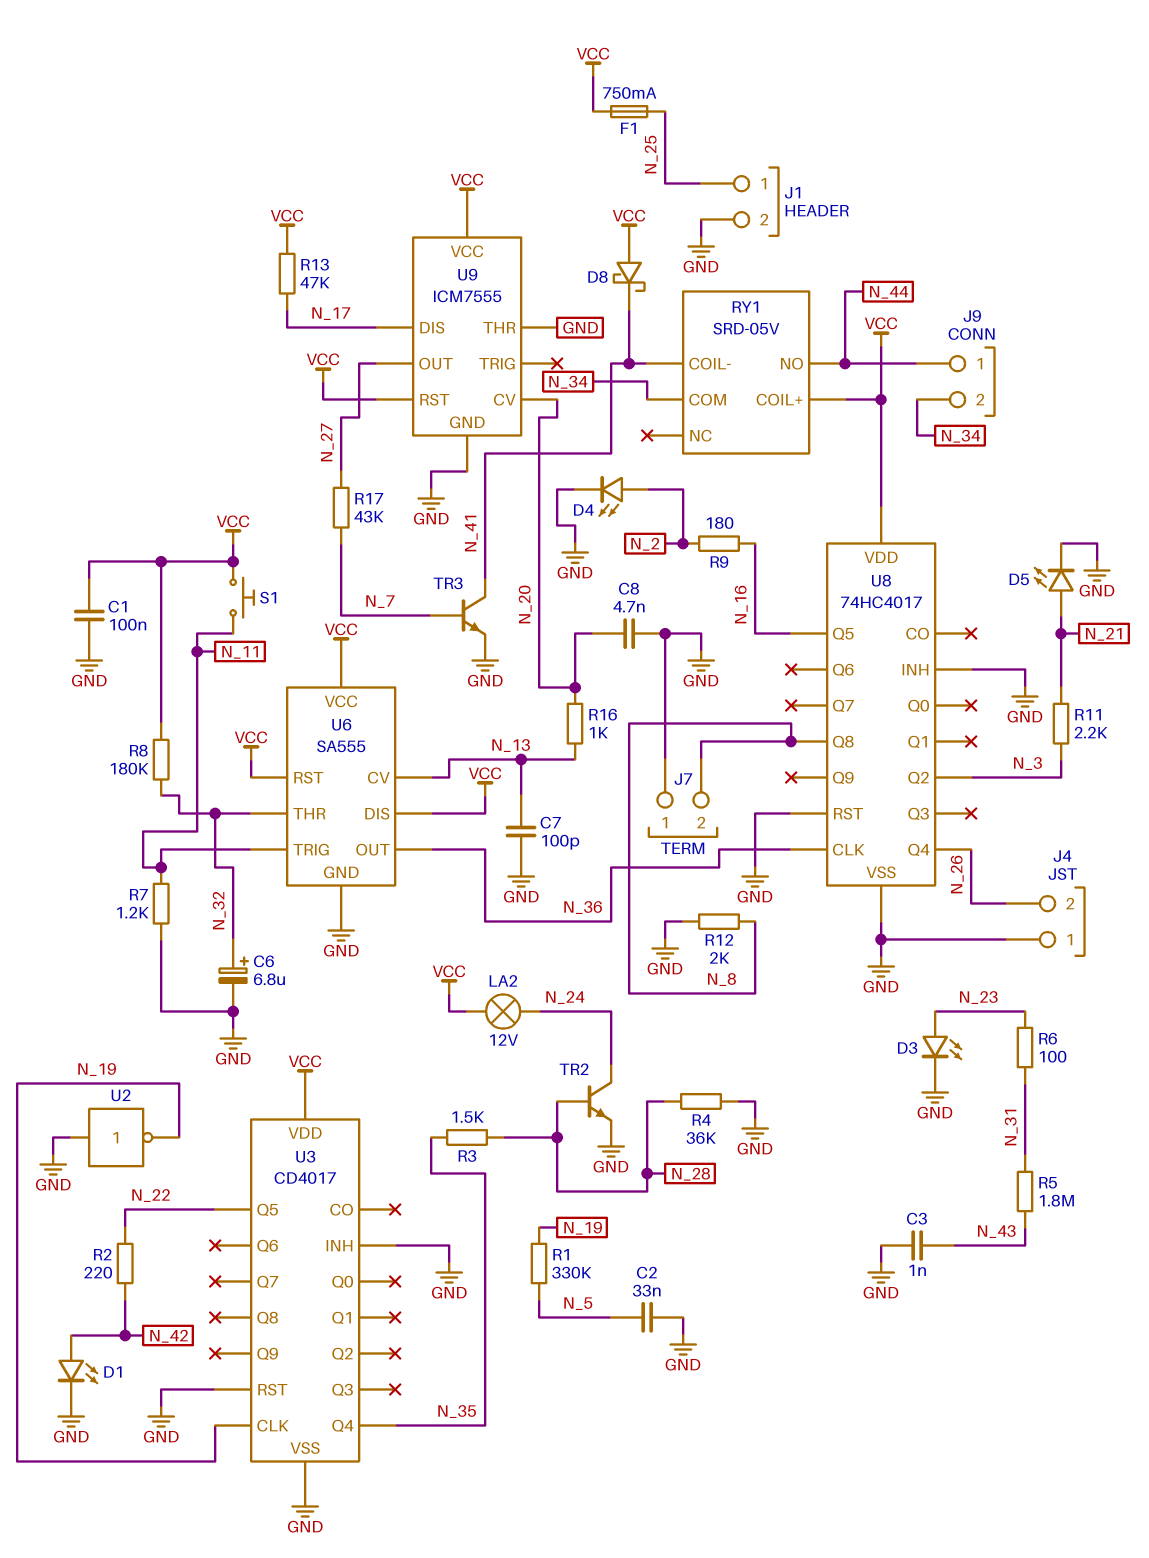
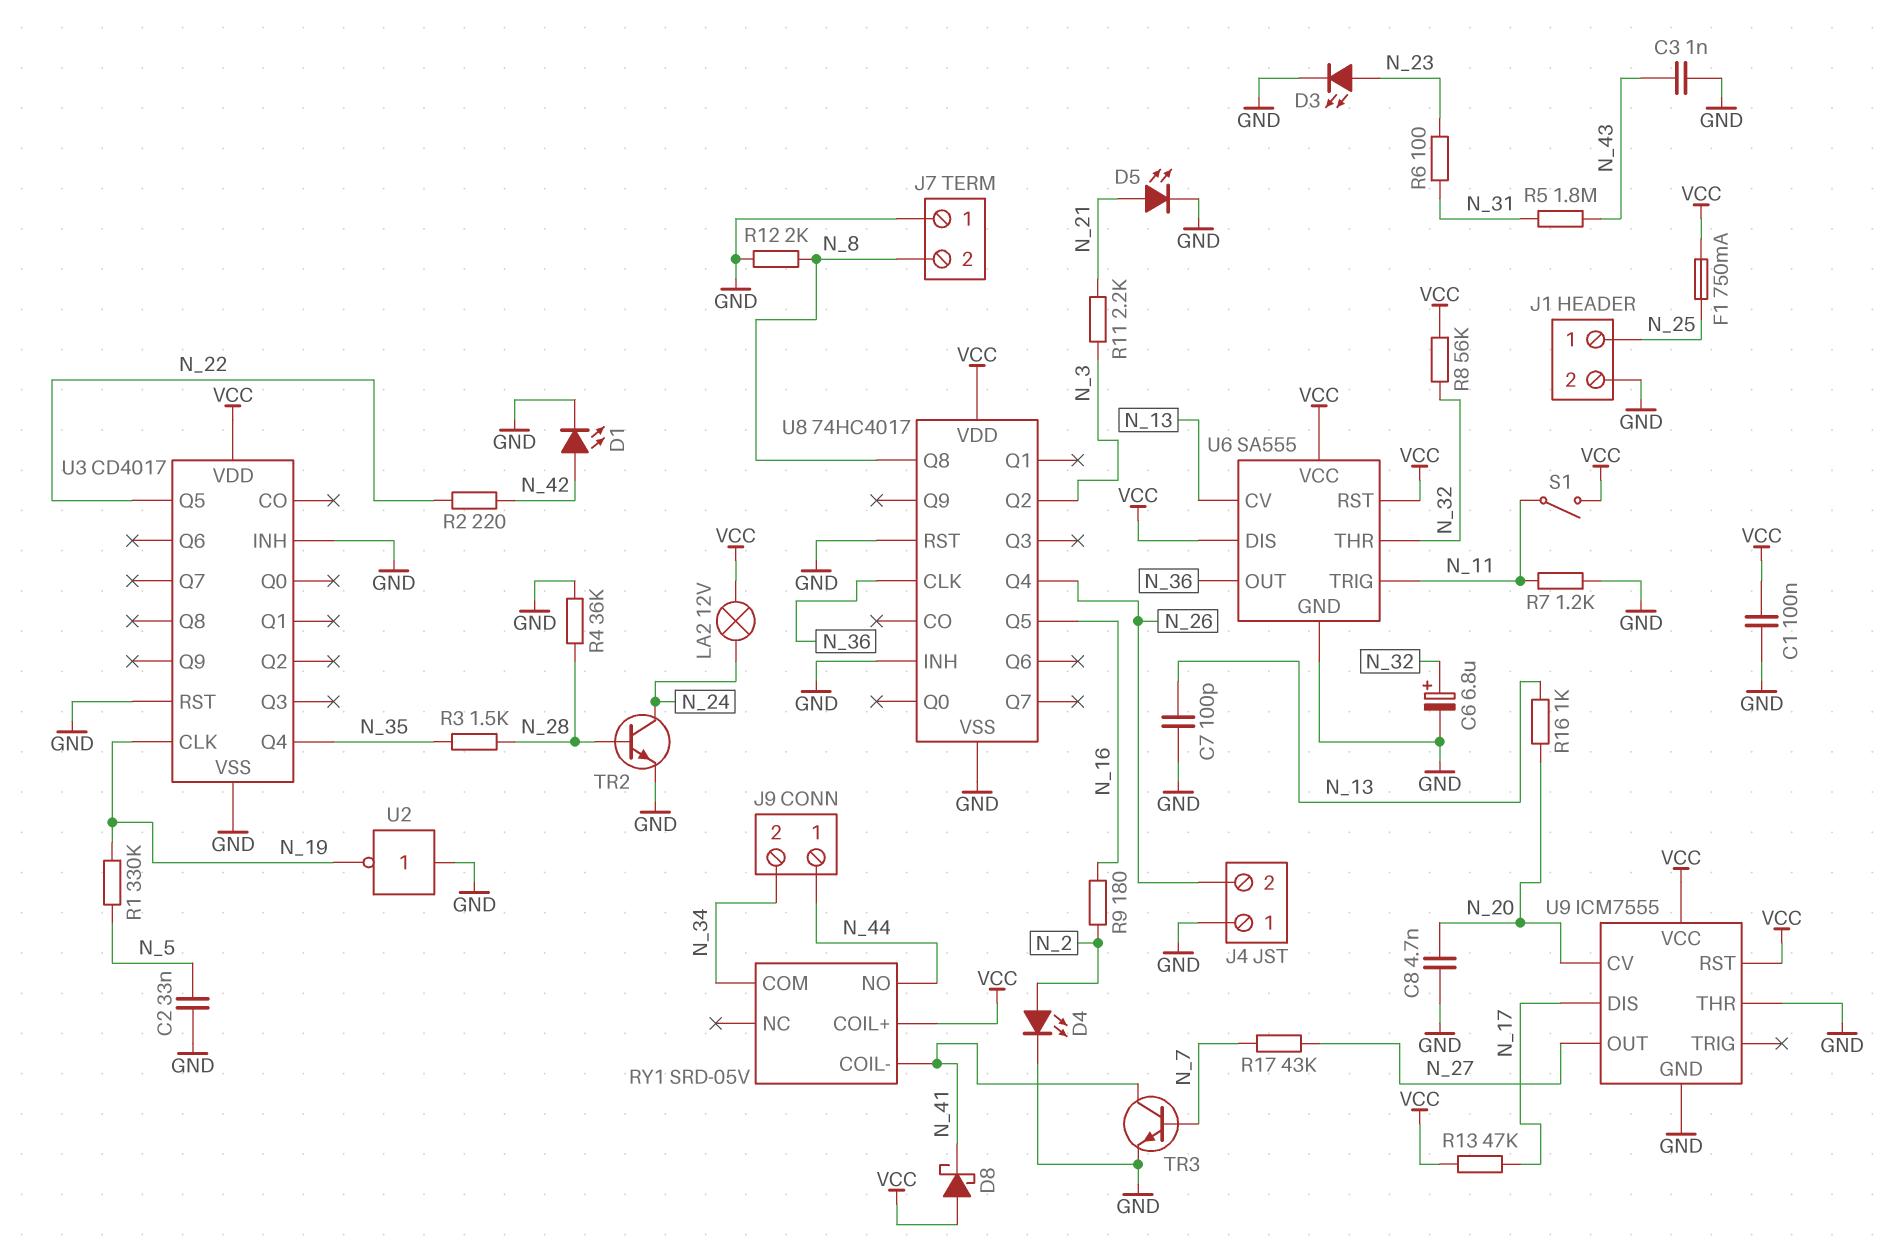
R8: 180k (N_32, VCC) -> 56k (N_32, VCC)
S1: button (N_11, VCC) -> switch (N_11, VCC)

